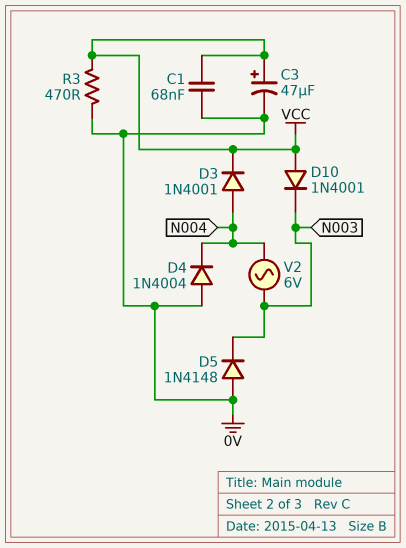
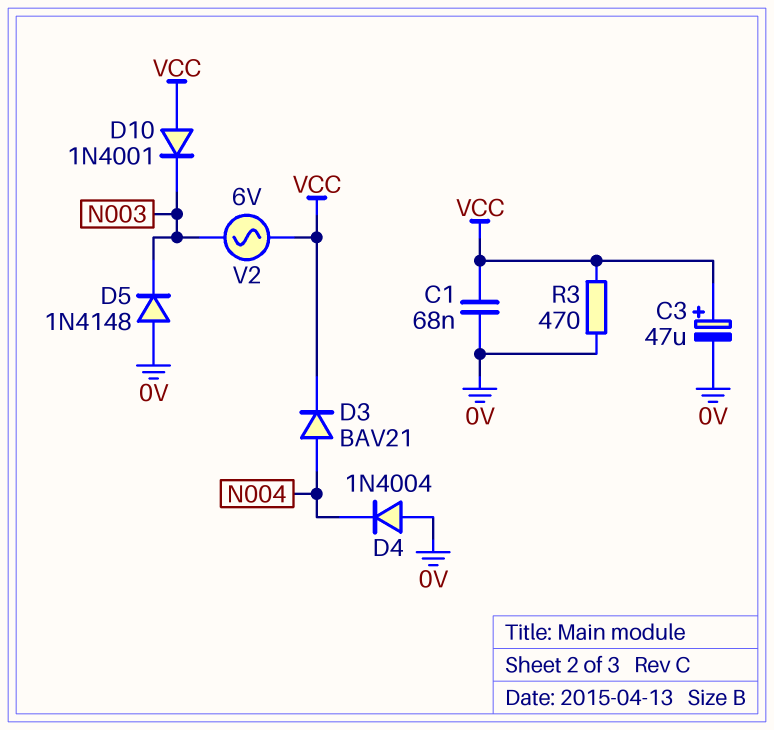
D3: diode 1N4001 (A N004, K VCC) -> diode BAV21 (A N004, K VCC)
V2: AC 6V (N003, N004) -> AC 6V (N003, VCC)

